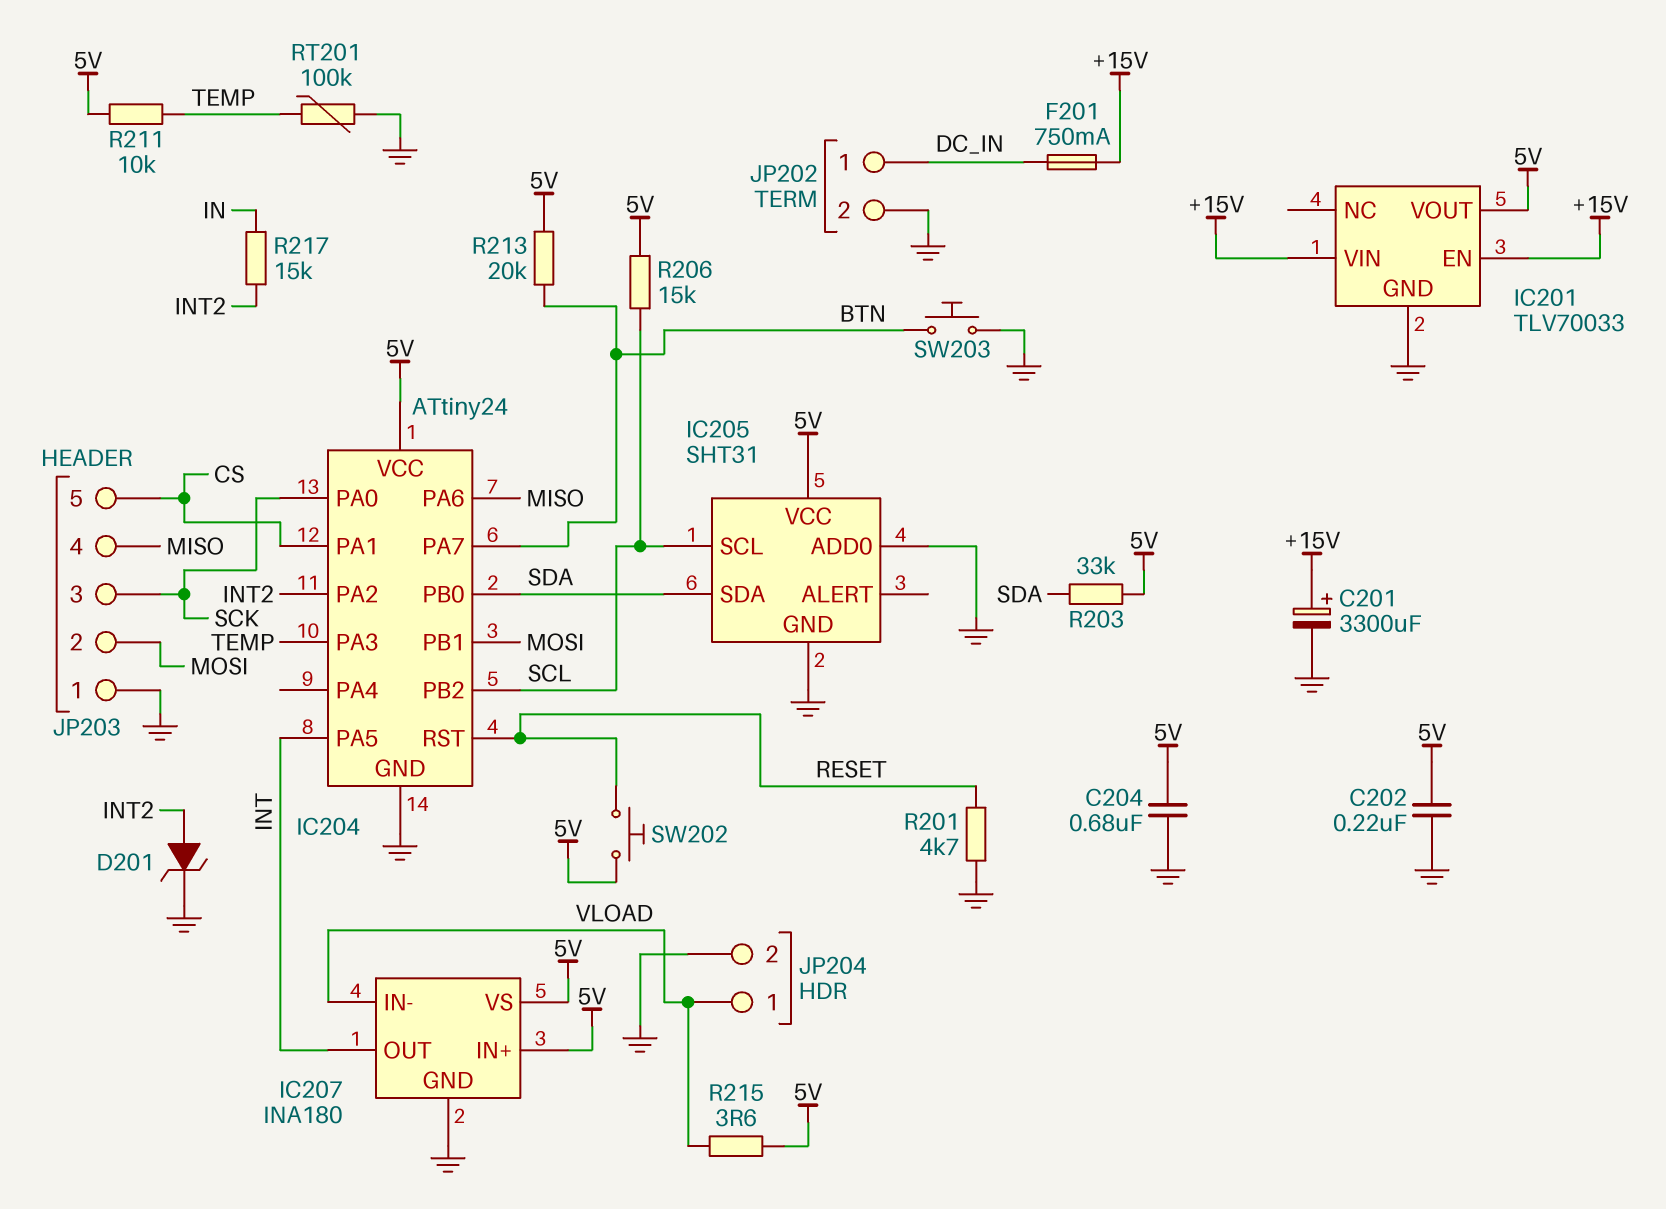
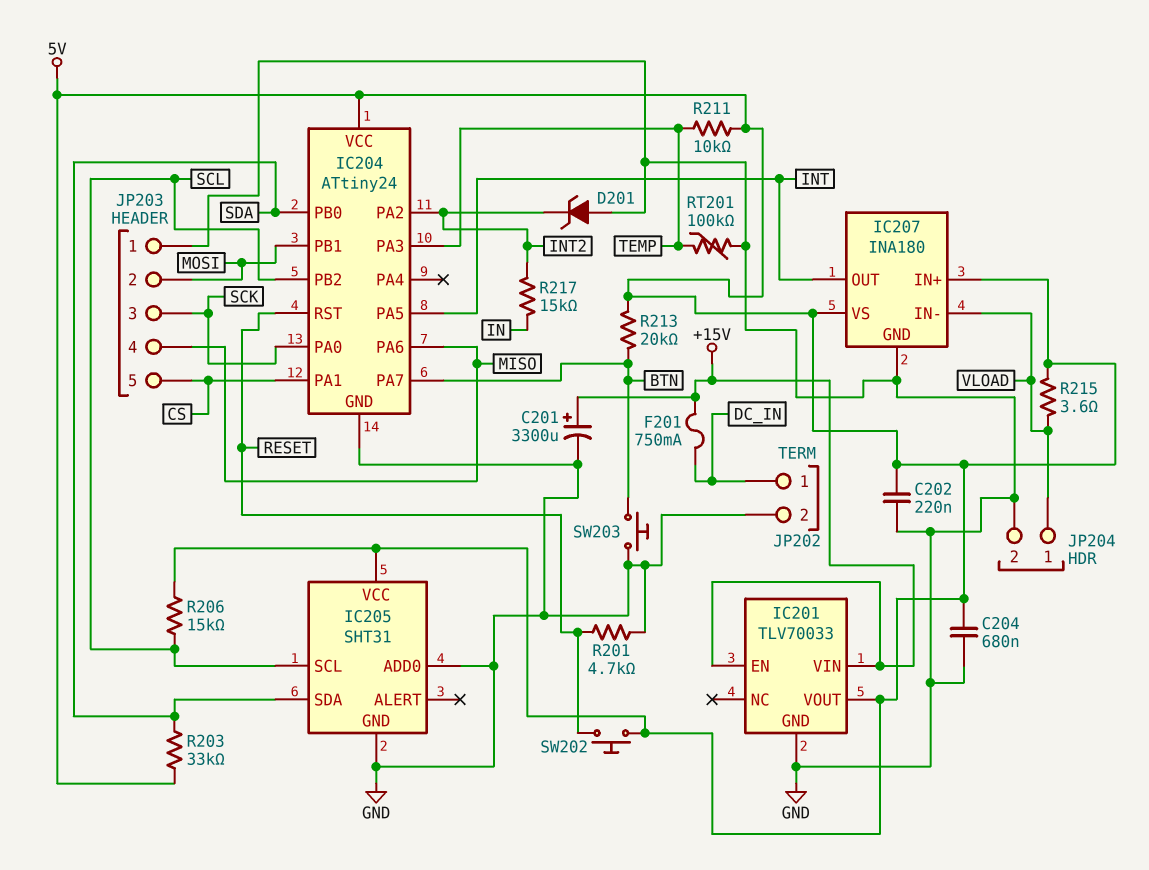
D201: zener (A INT2, K GND) -> zener (A GND, K INT2)

